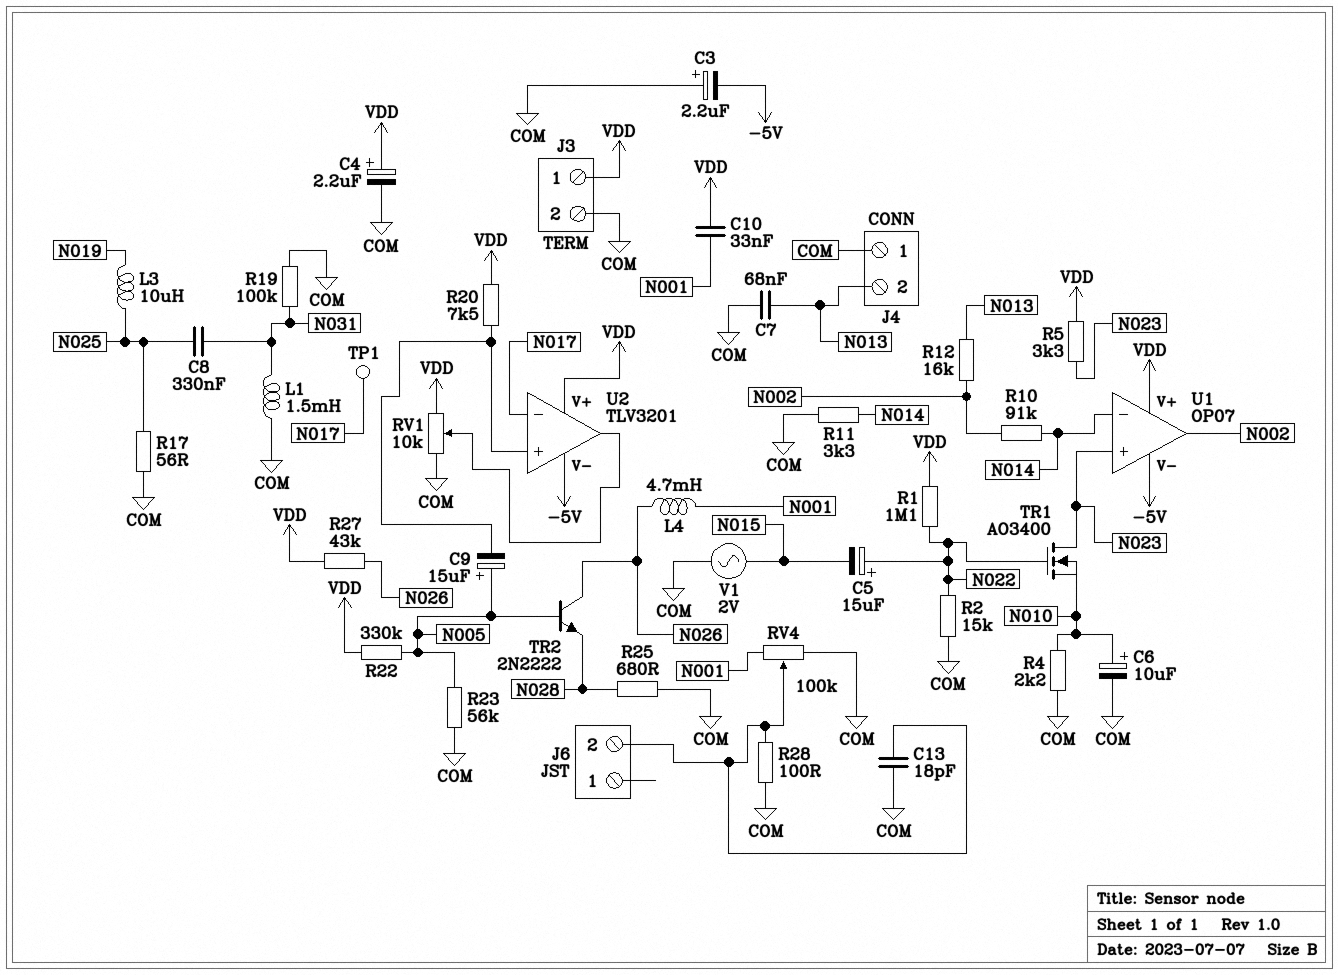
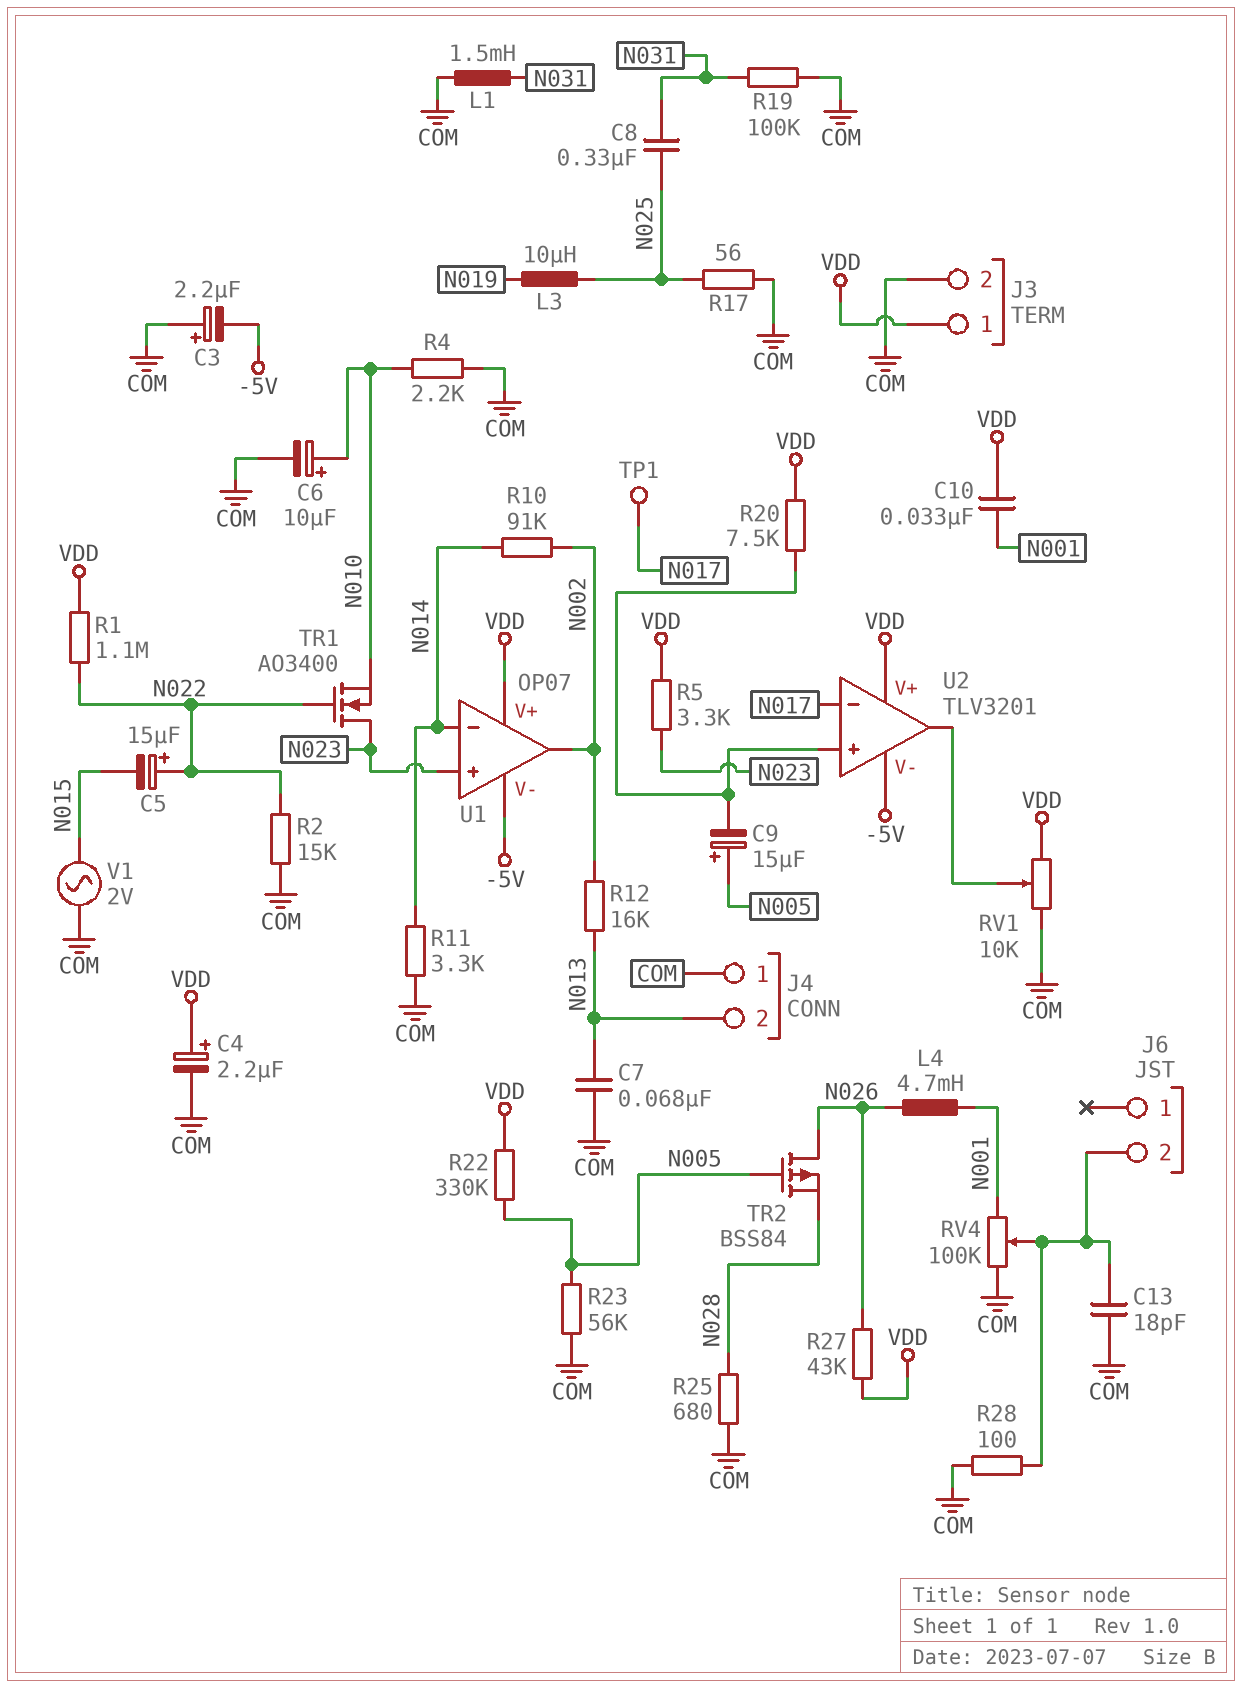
TR2: NPN 2N2222 (B N005, C N026, E N028) -> PMOS BSS84 (G N005, D N026, S N028)

